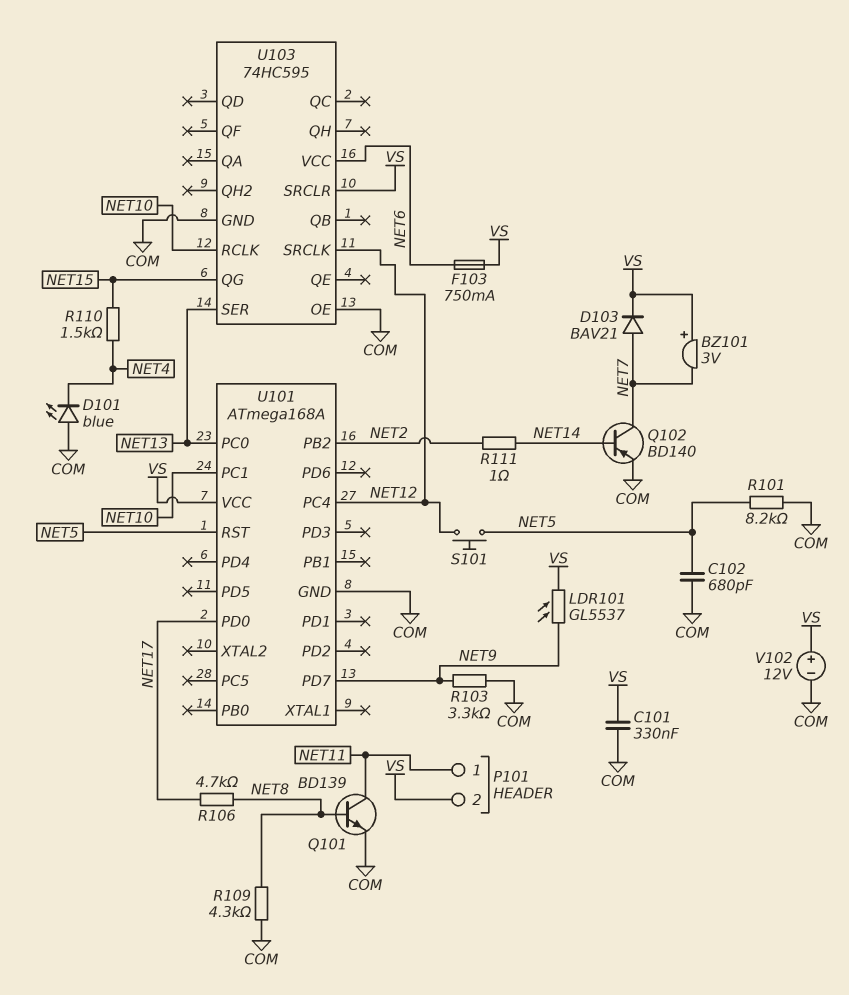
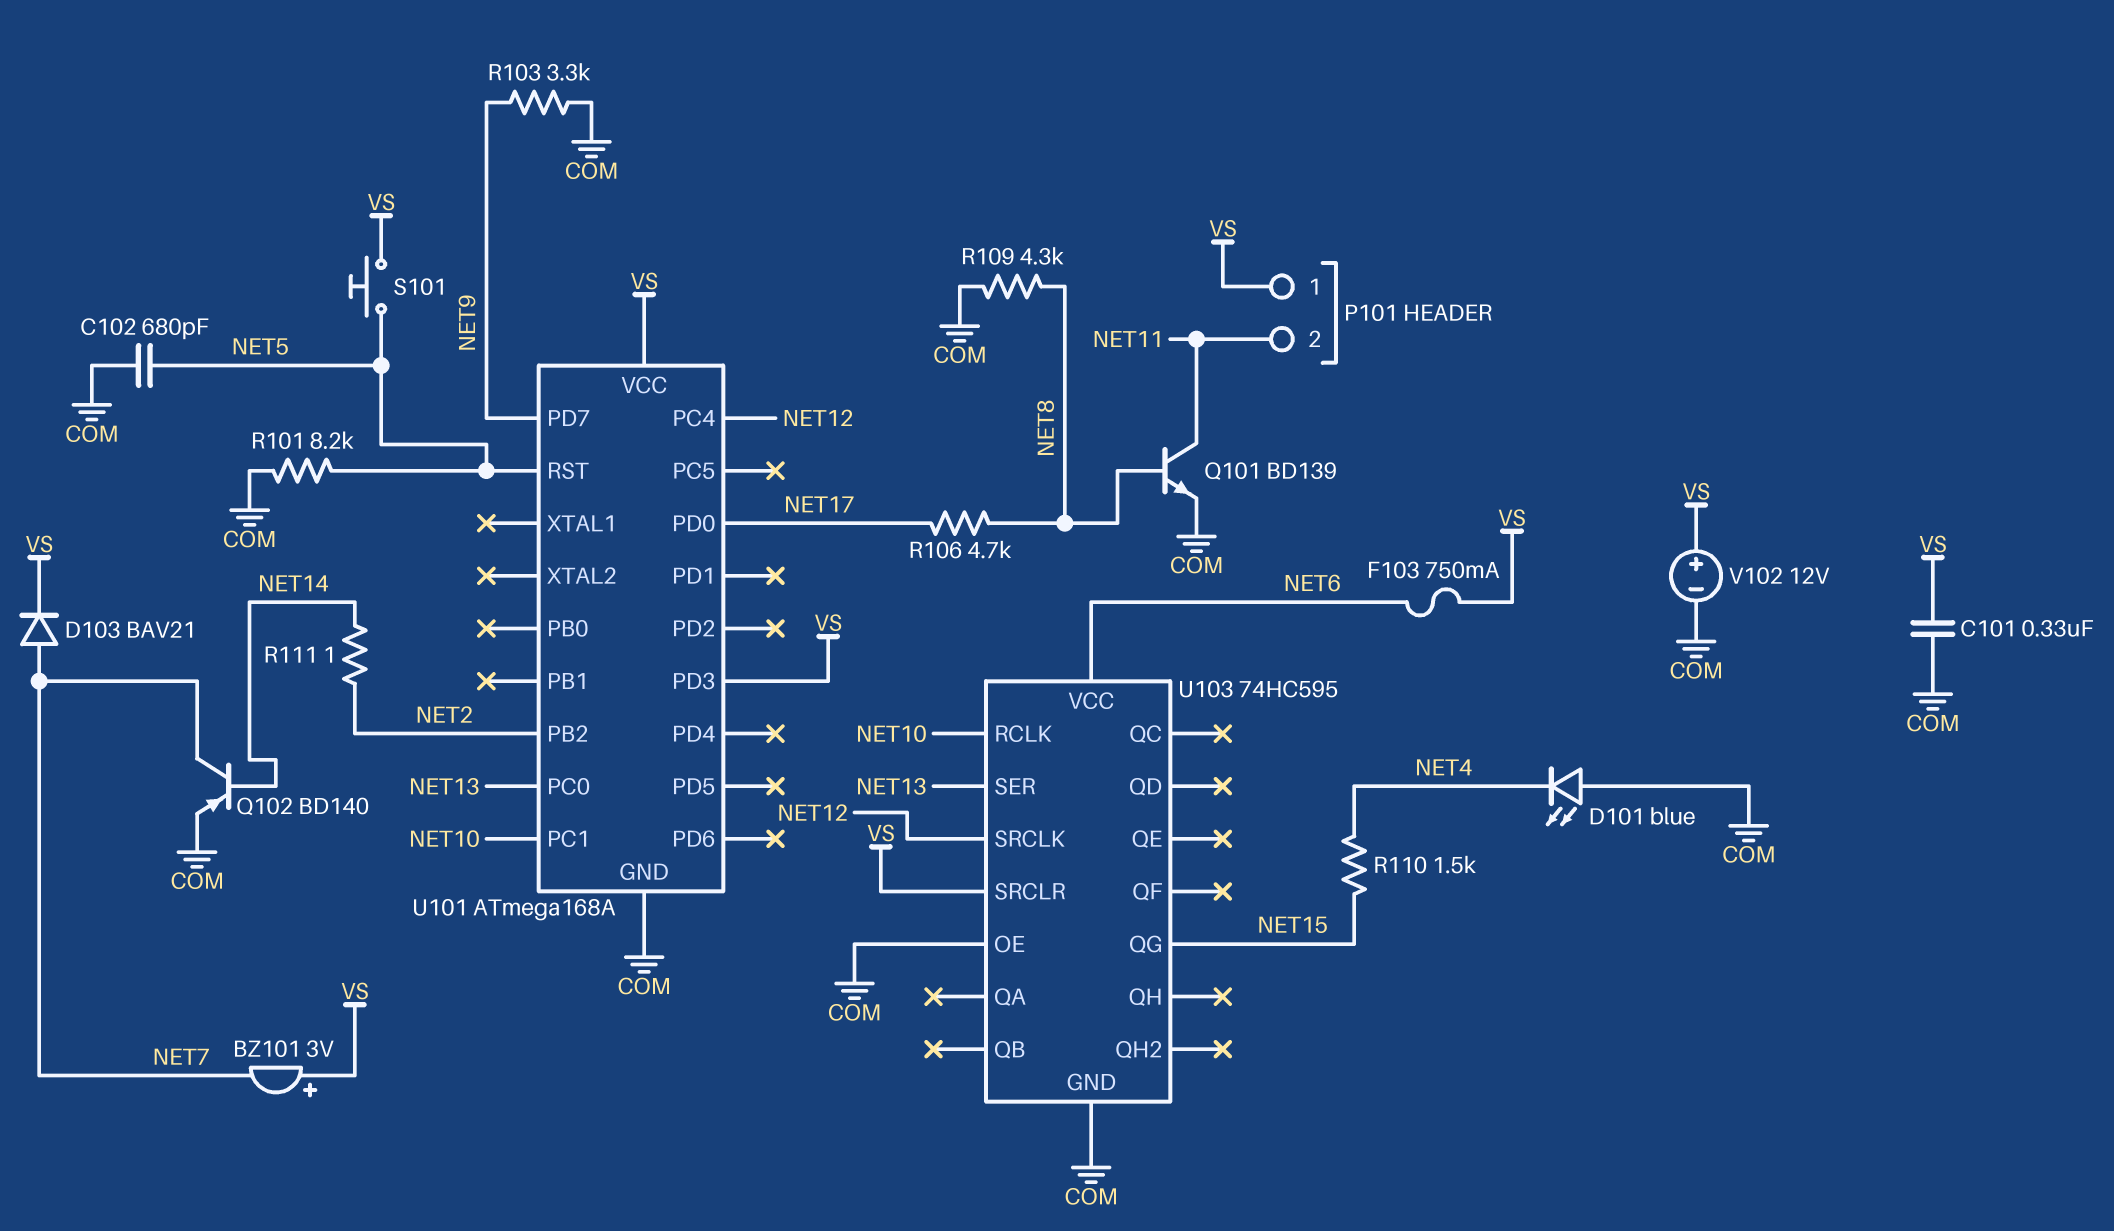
LDR101: GL5537 (NET9, VS) -> none
P101 pin 1: NET11 -> VS
P101 pin 2: VS -> NET11
S101: button (NET5, NET12) -> button (NET5, VS)
U101 pin PD3: none -> VS

